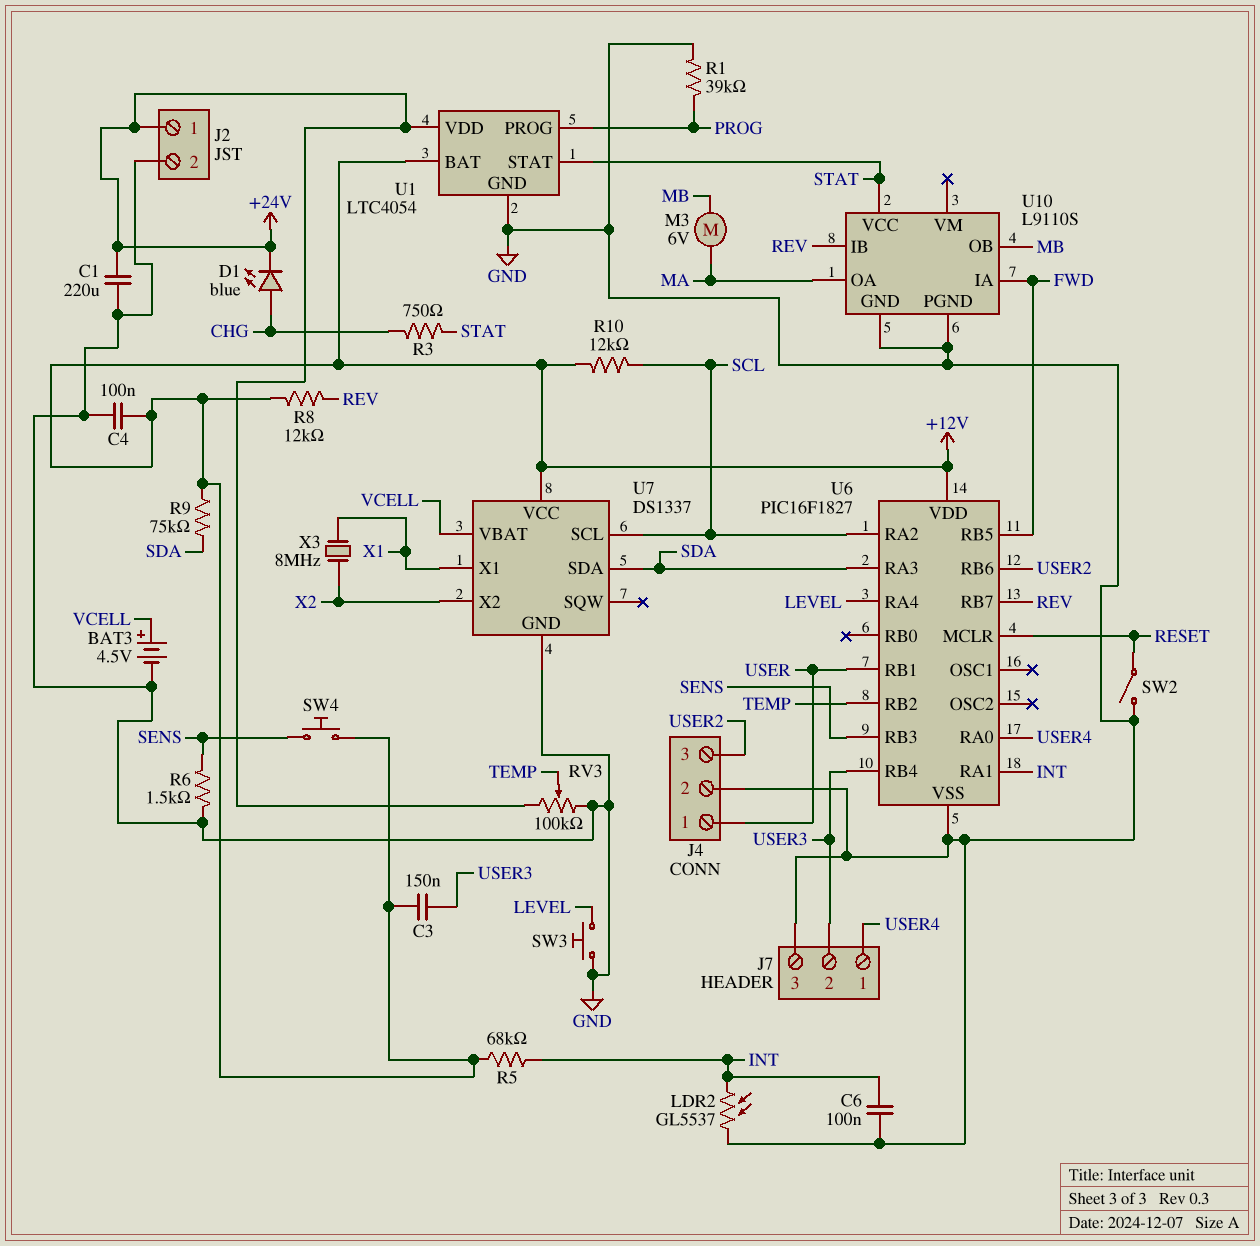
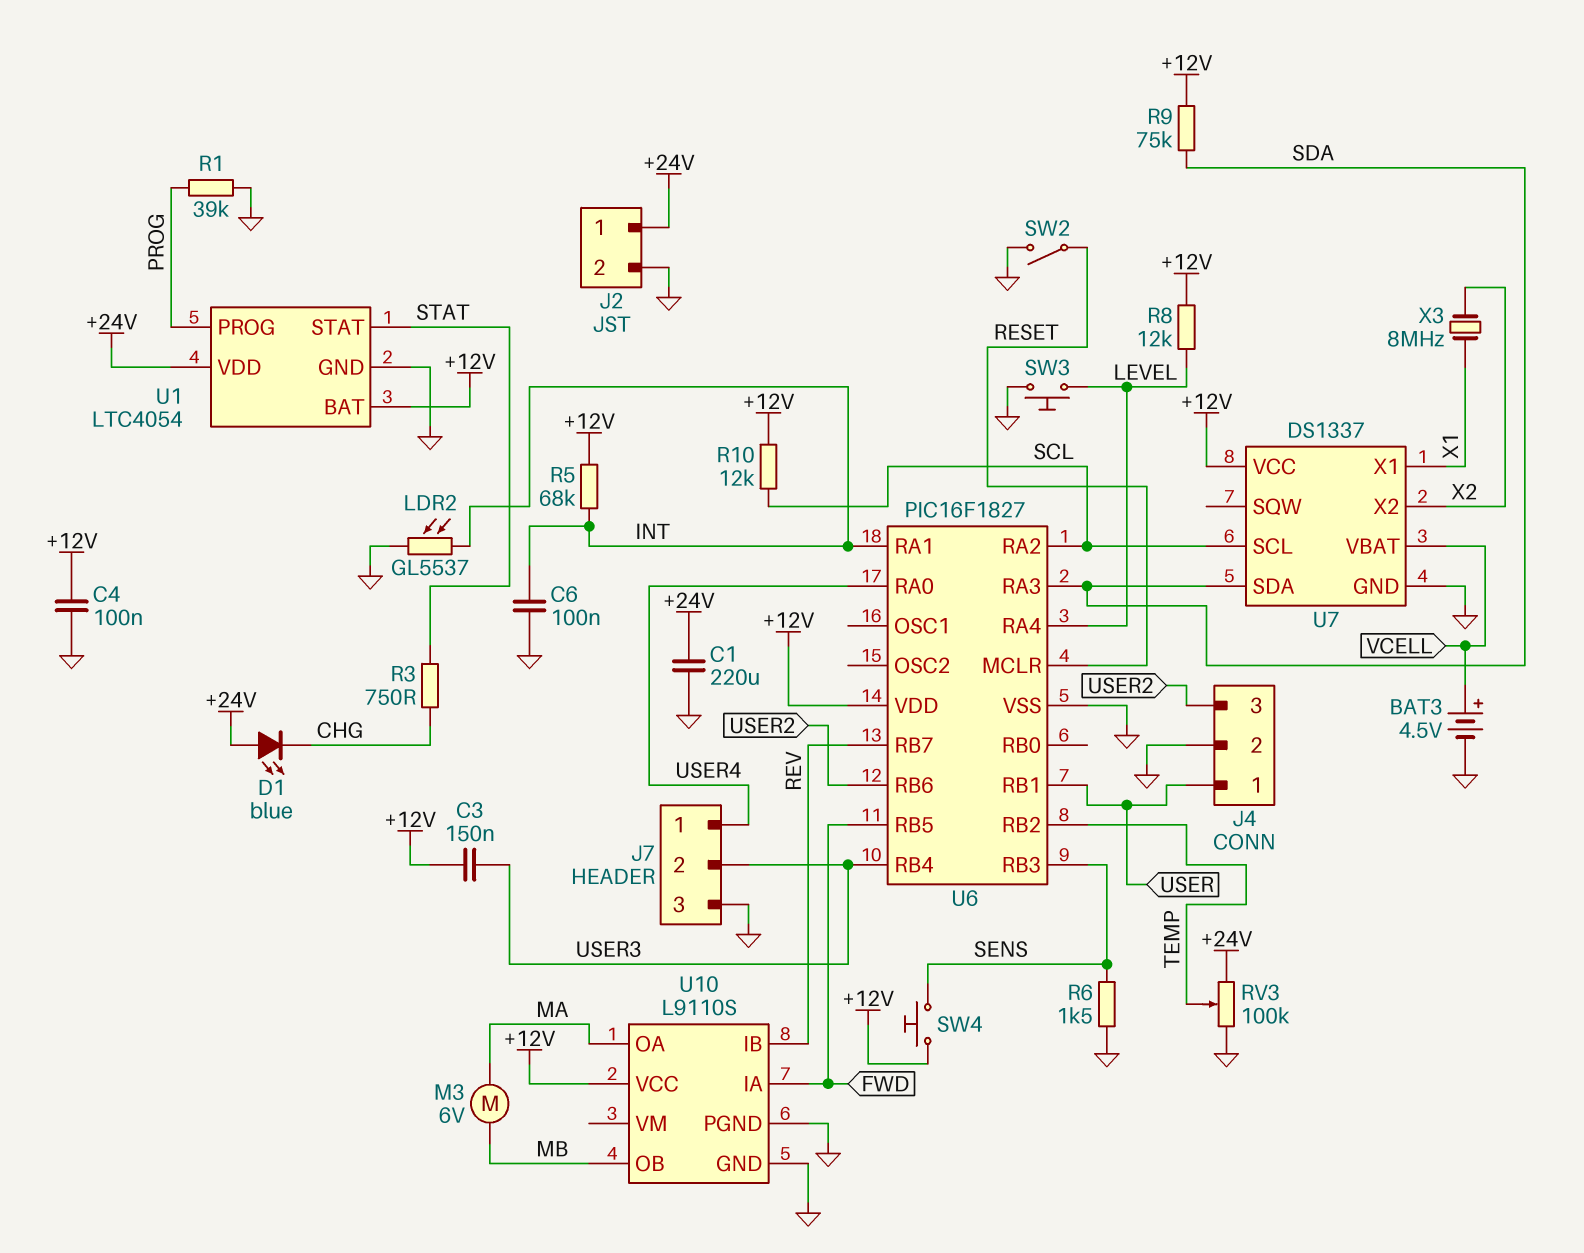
D1: LED blue (A CHG, K +24V) -> LED blue (A +24V, K CHG)
R8: 12k (+12V, REV) -> 12k (+12V, LEVEL)
U10 pin VCC: STAT -> +12V

